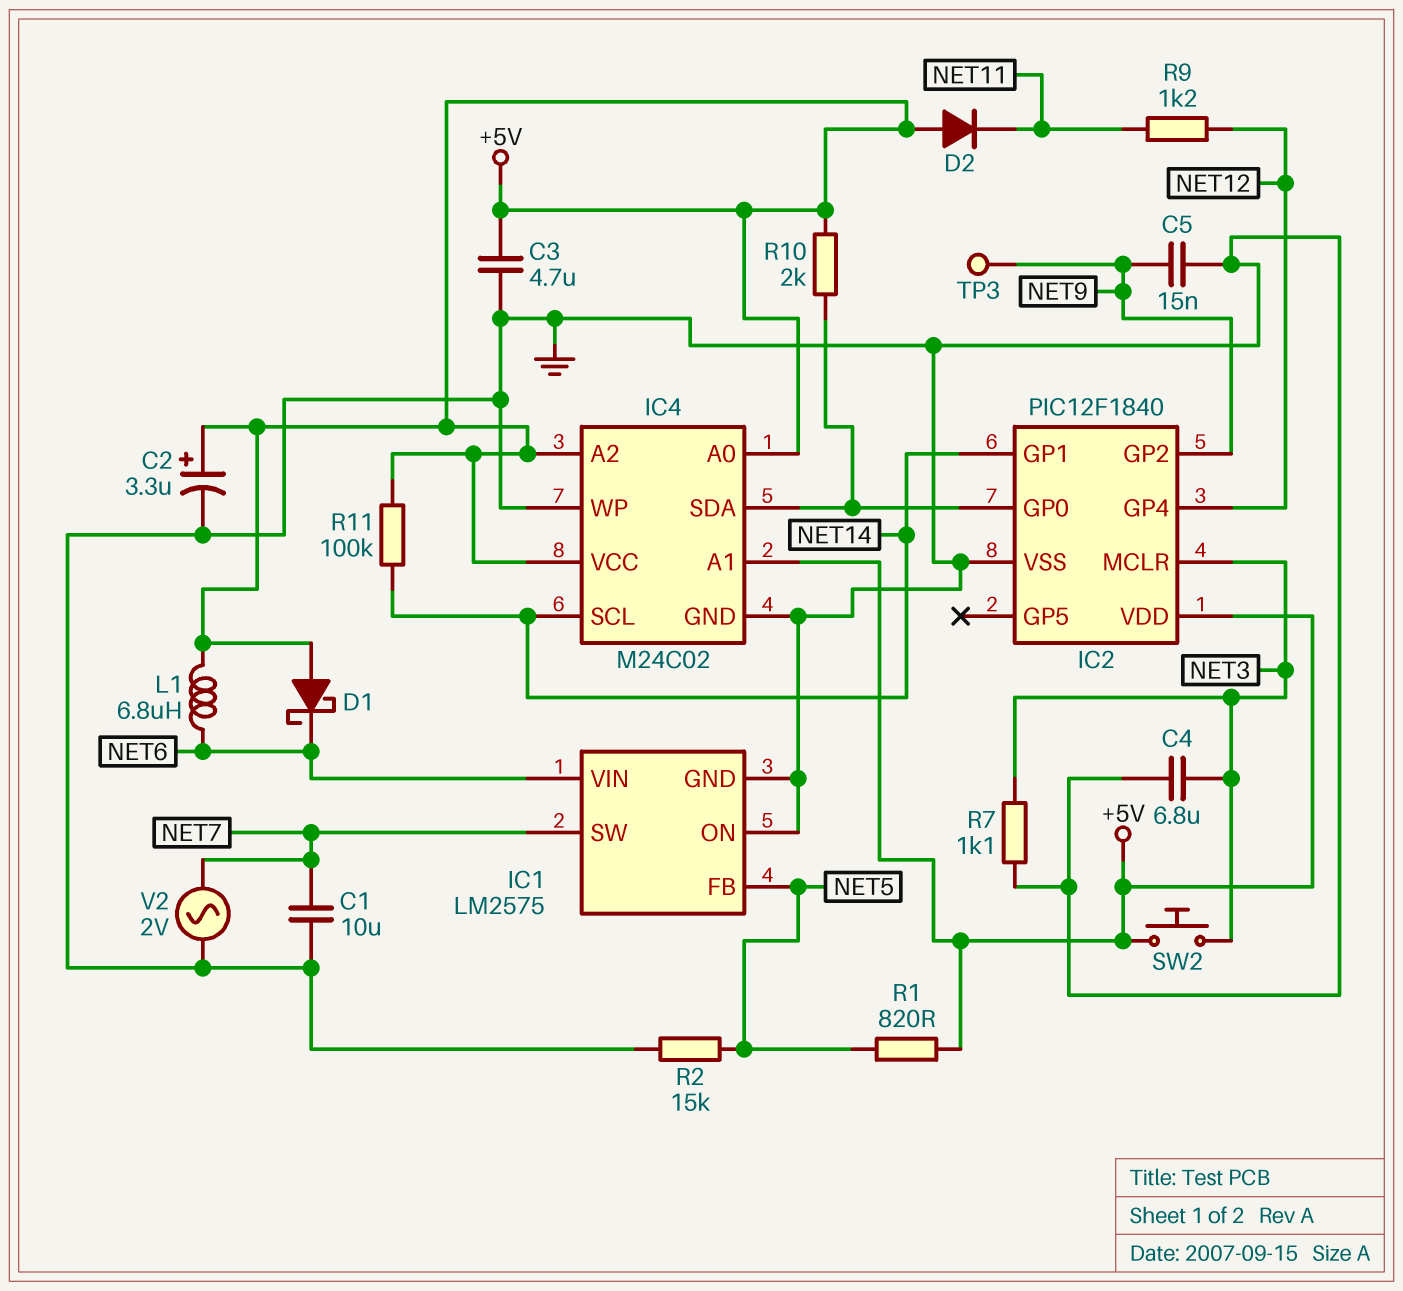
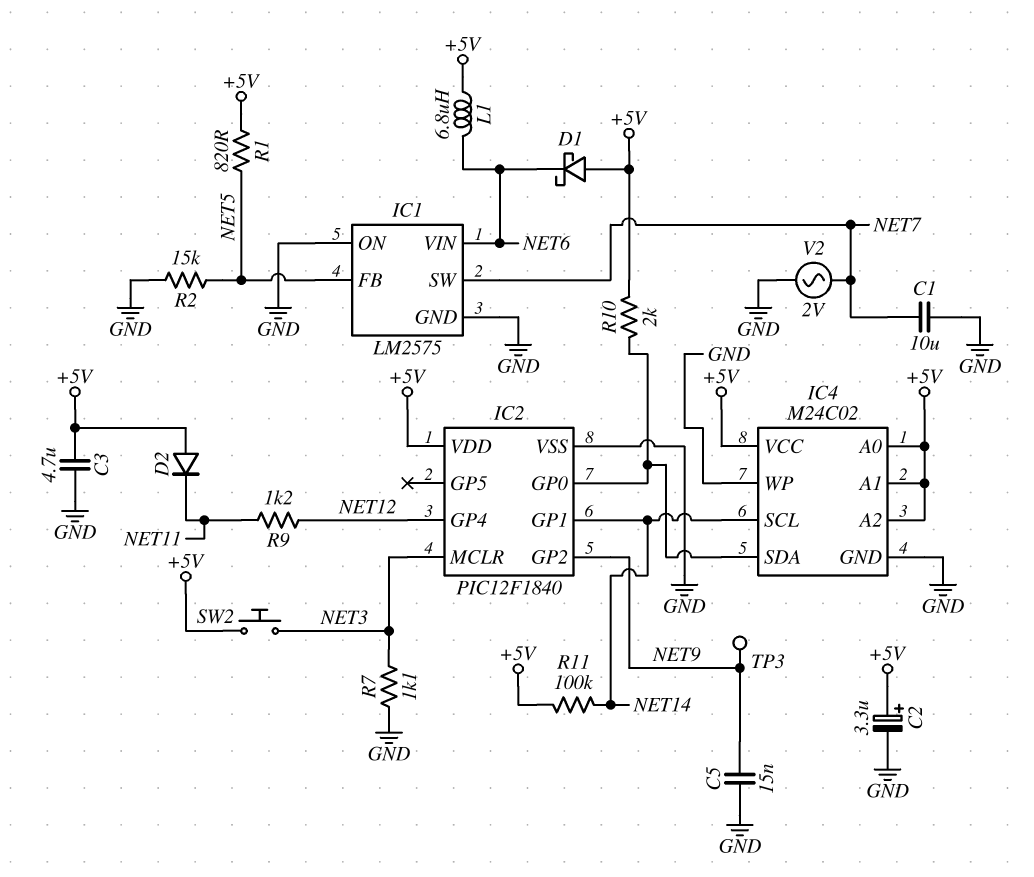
C4: 6.8uF (GND, NET3) -> none

